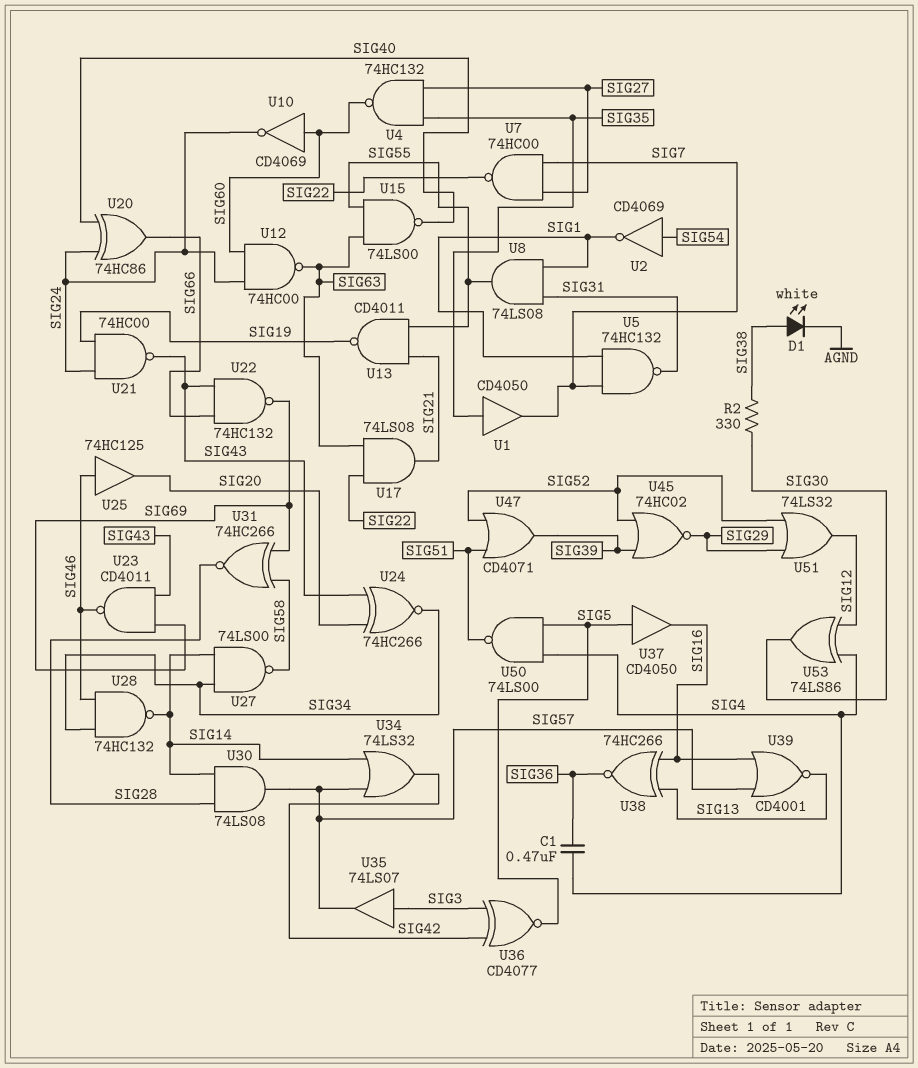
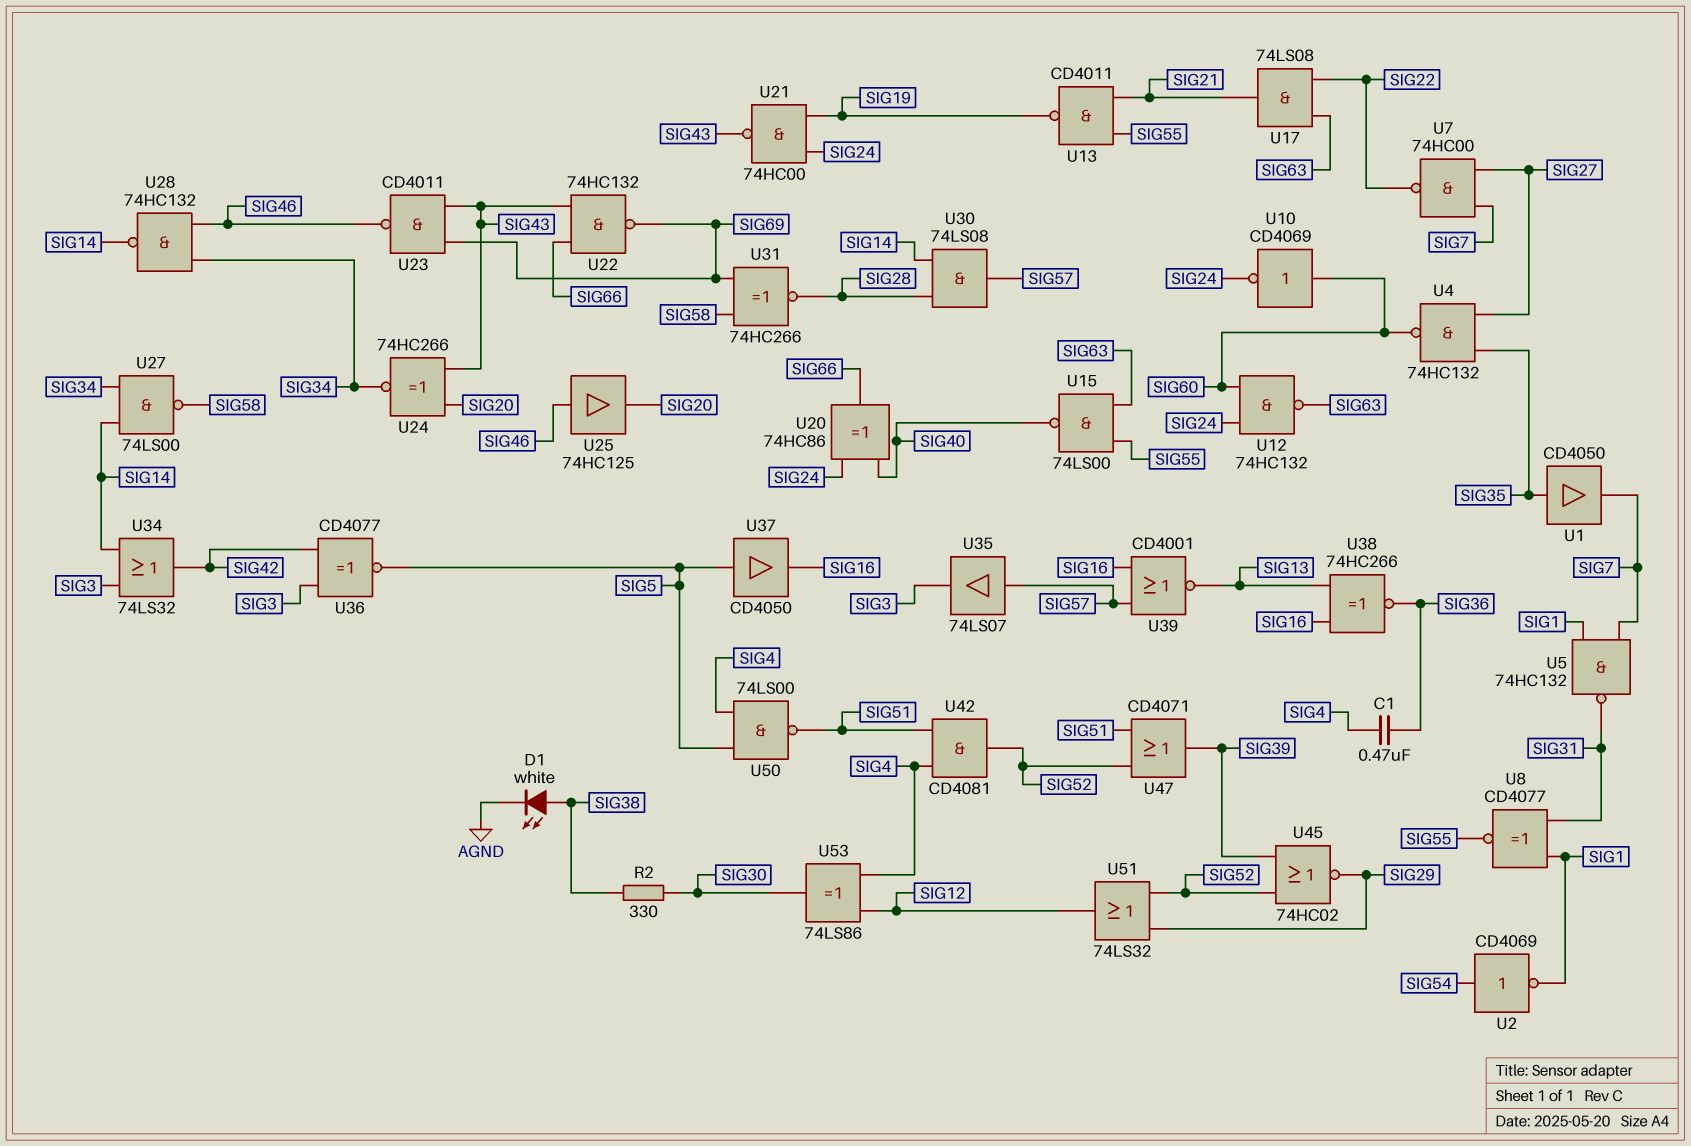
U8: AND 74LS08 (in SIG1, in SIG31, out SIG55) -> XNOR CD4077 (in SIG1, in SIG31, out SIG55)
U12: NAND 74HC00 (in SIG24, in SIG60, out SIG63) -> NAND 74HC132 (in SIG24, in SIG60, out SIG63)
U34: OR 74LS32 (in SIG14, in SIG57, out SIG42) -> OR 74LS32 (in SIG3, in SIG14, out SIG42)
U35: buffer 74LS07 (in SIG3, out SIG57) -> buffer 74LS07 (in SIG57, out SIG3)
U42: none -> AND CD4081 (in SIG4, in SIG51, out SIG52)

